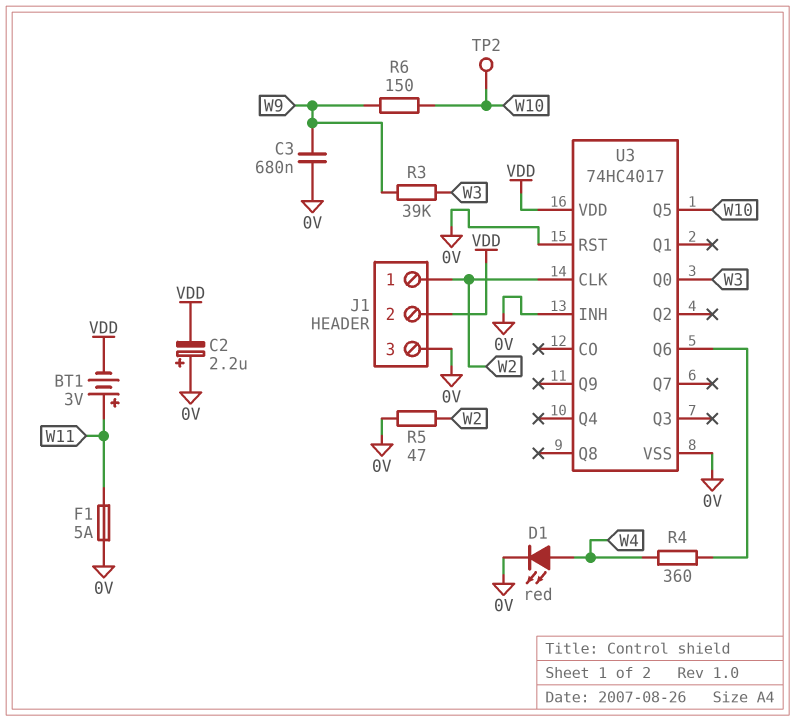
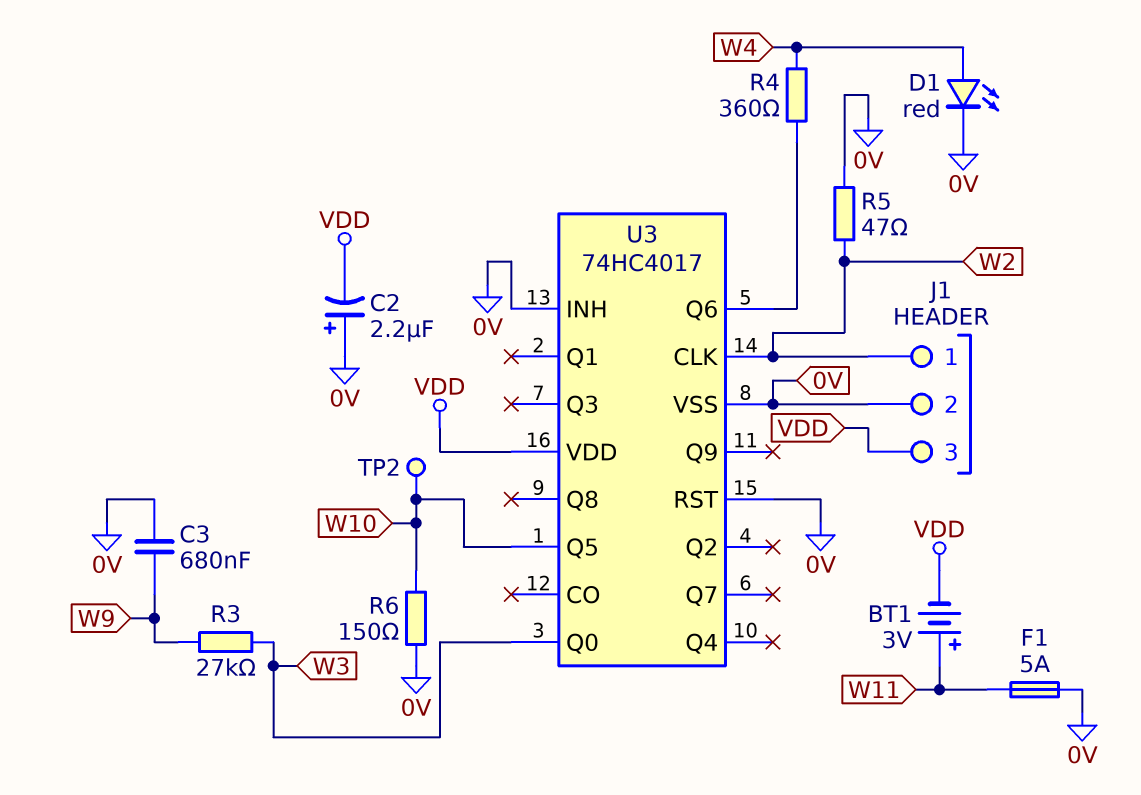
J1 pin 2: VDD -> 0V
J1 pin 3: 0V -> VDD
R3: 39k (W3, W9) -> 27k (W3, W9)
R6: 150 (W9, W10) -> 150 (0V, W10)

